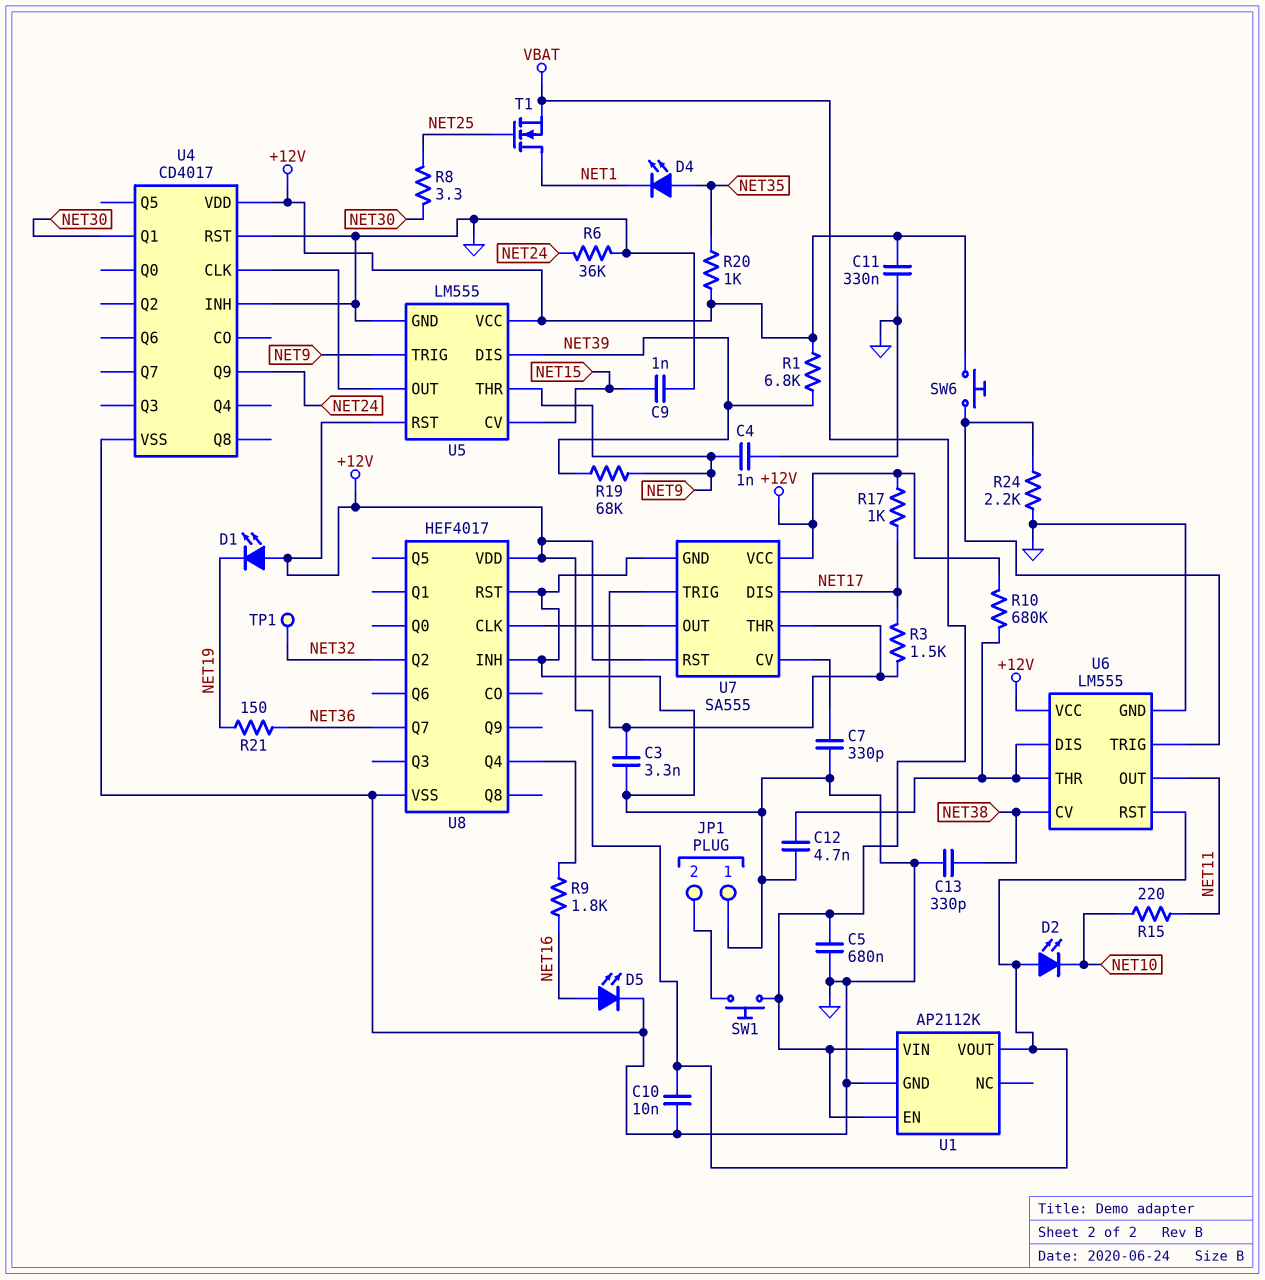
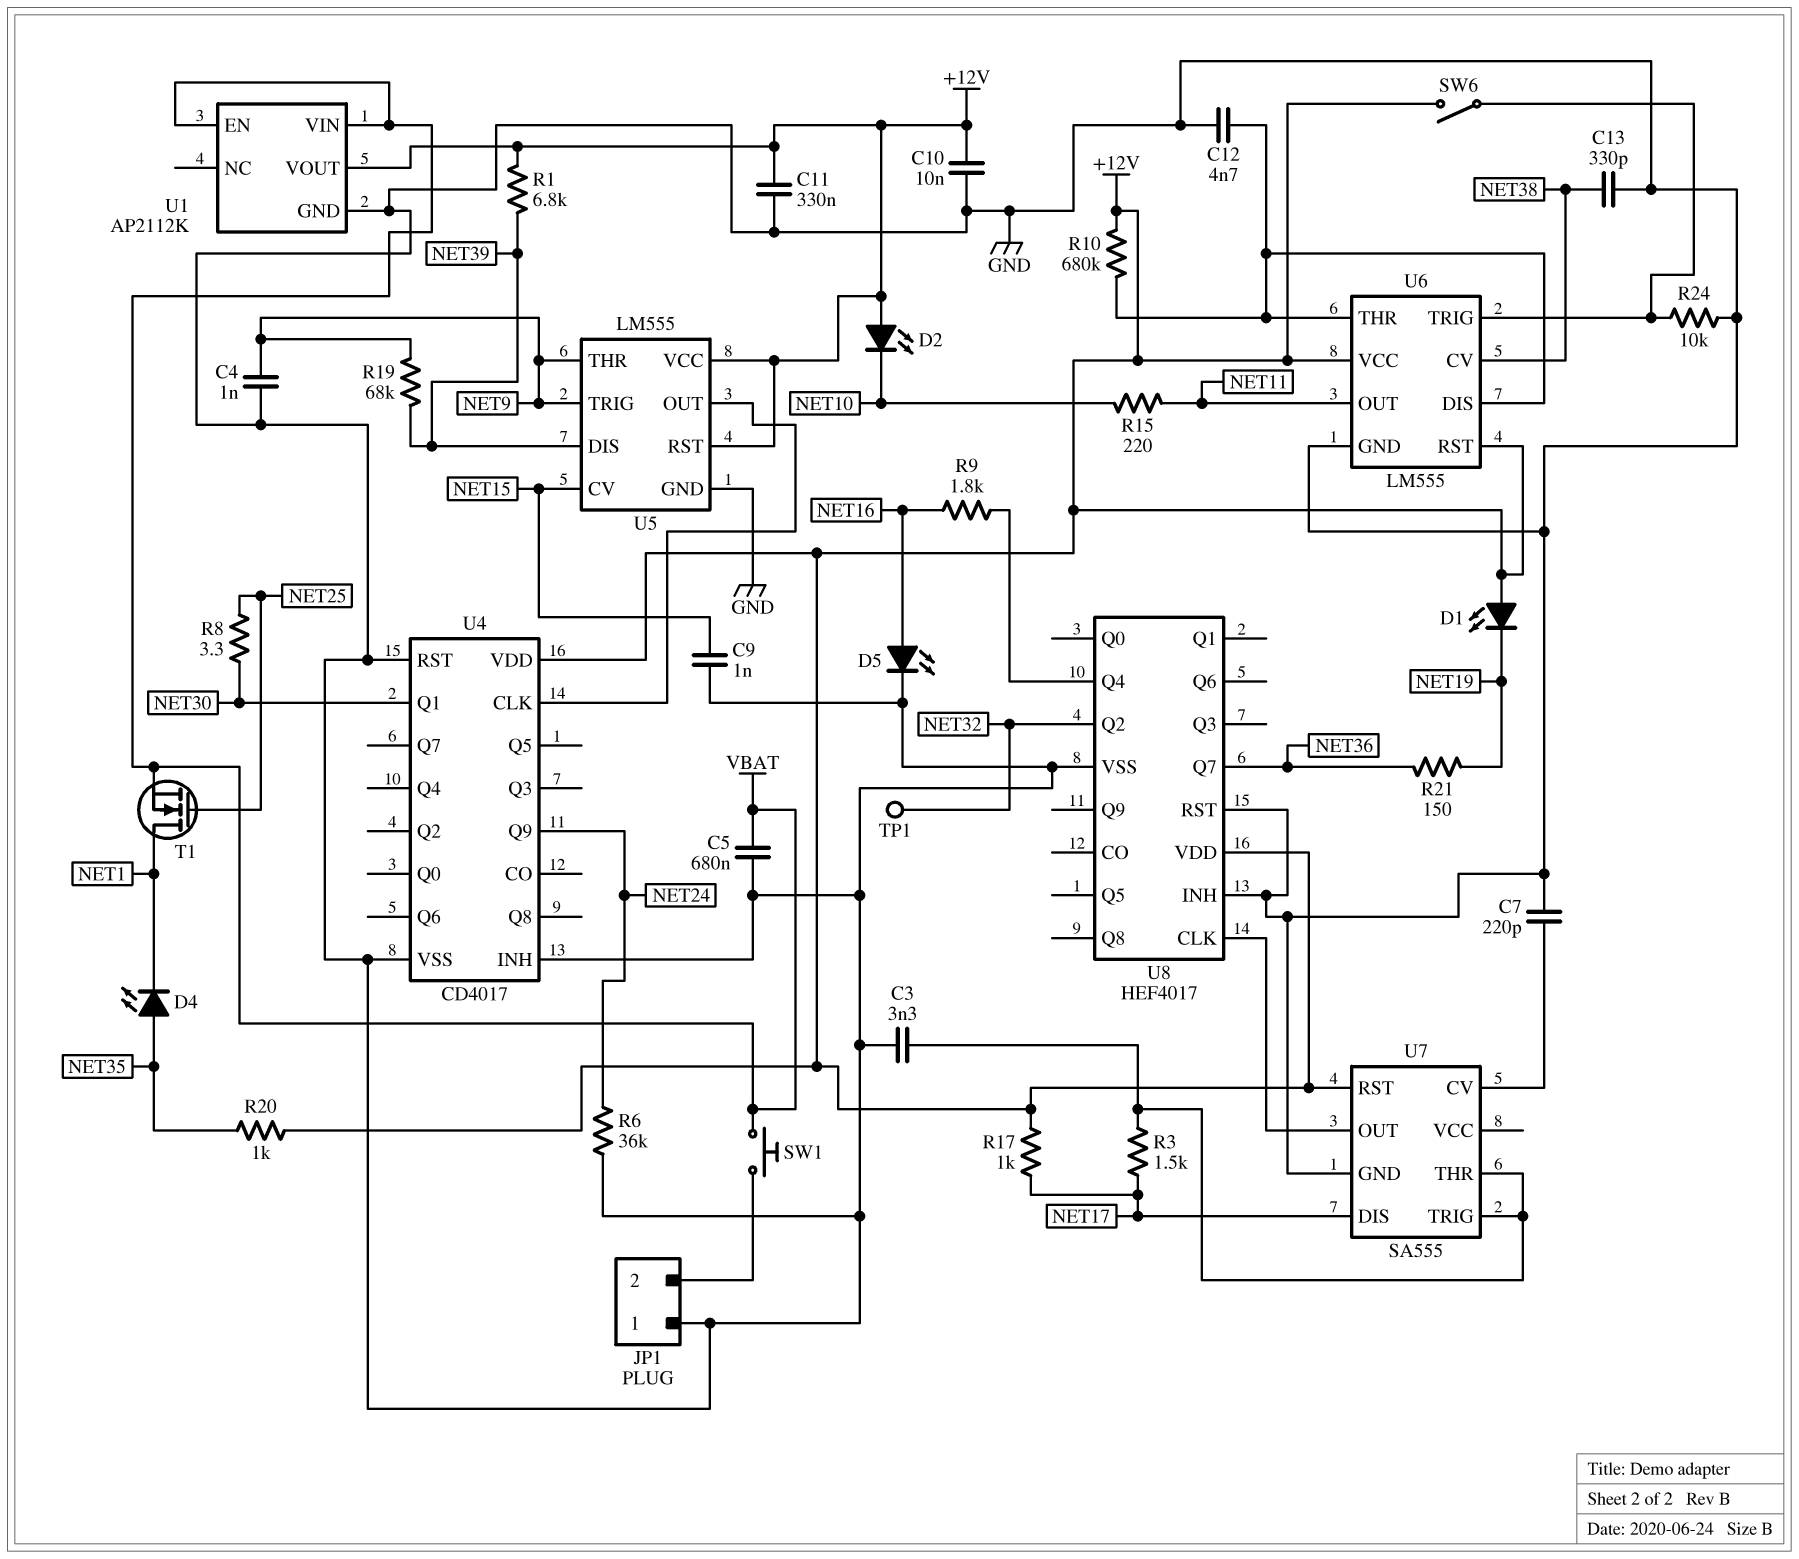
C7: 330pF (GND, U7/CV) -> 220pF (GND, U7/CV)
R24: 2.2k (GND, U6/TRIG) -> 10k (GND, U6/TRIG)
SW6: button (+12V, U6/TRIG) -> switch (+12V, U6/TRIG)
U7 pin VCC: +12V -> none

